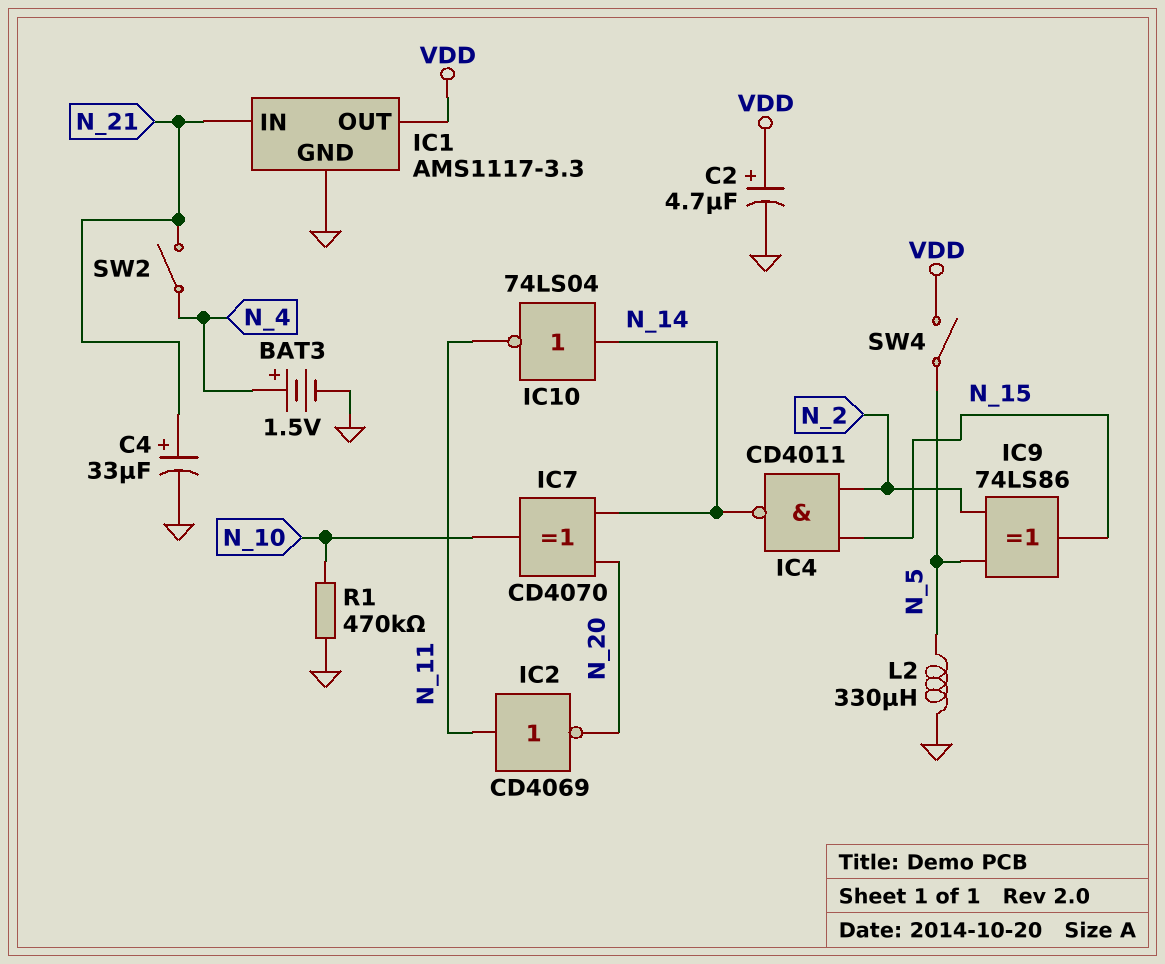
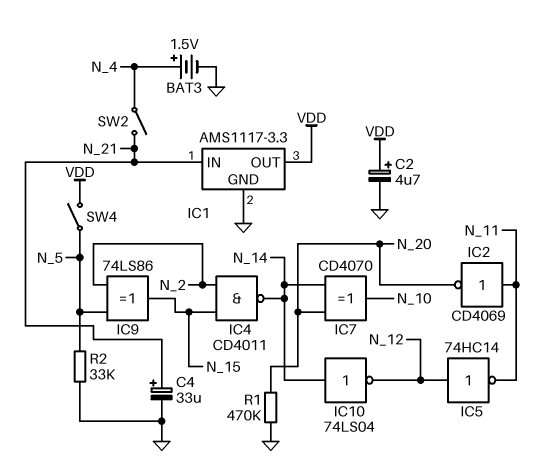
IC5: none -> NOT 74HC14 (in N_12, out N_11)
IC10: NOT 74LS04 (in N_14, out N_11) -> NOT 74LS04 (in N_14, out N_12)
L2: 330uH (GND, N_5) -> none
R1: 470k (GND, N_10) -> 470k (GND, N_20)
R2: none -> 33k (GND, N_5)

